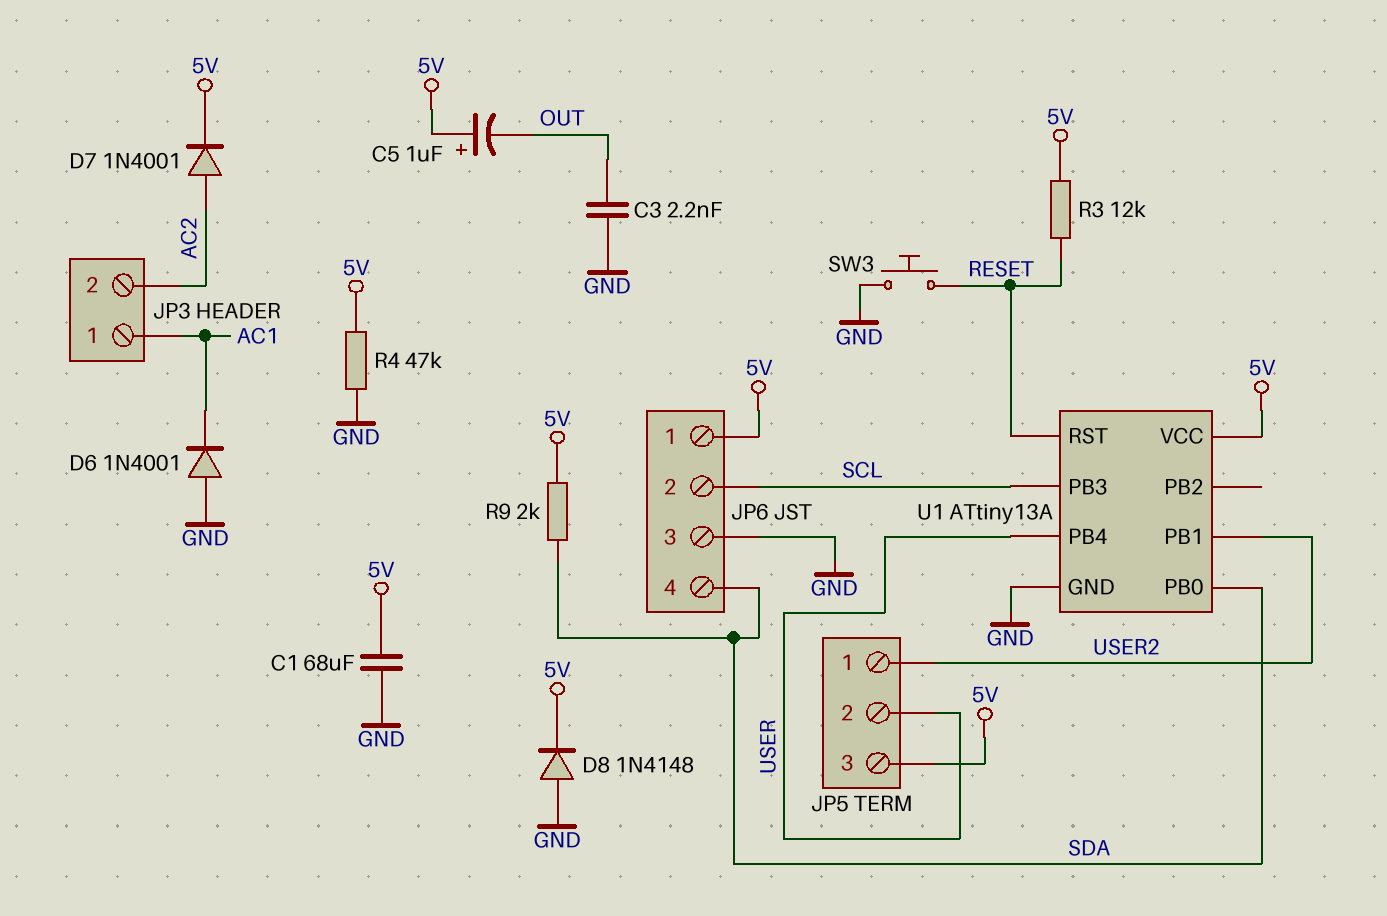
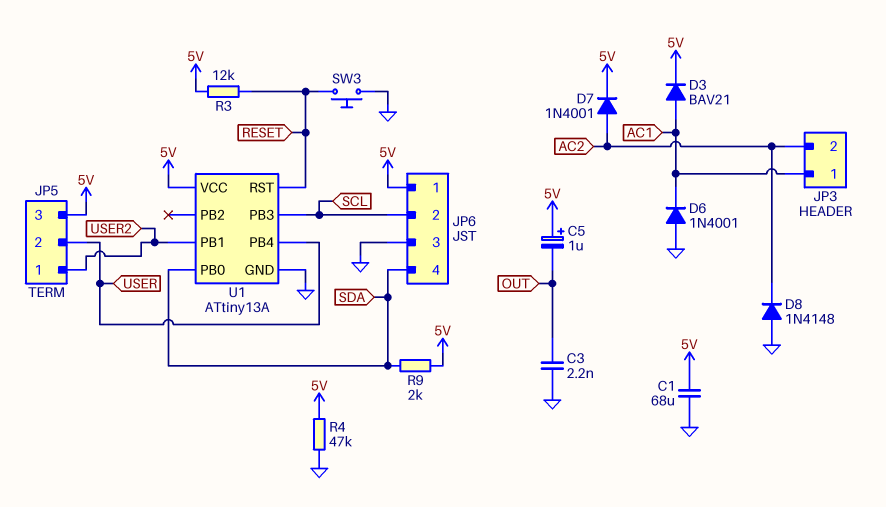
D3: none -> diode BAV21 (A AC1, K 5V)
D8: diode 1N4148 (A GND, K 5V) -> diode 1N4148 (A GND, K AC2)

